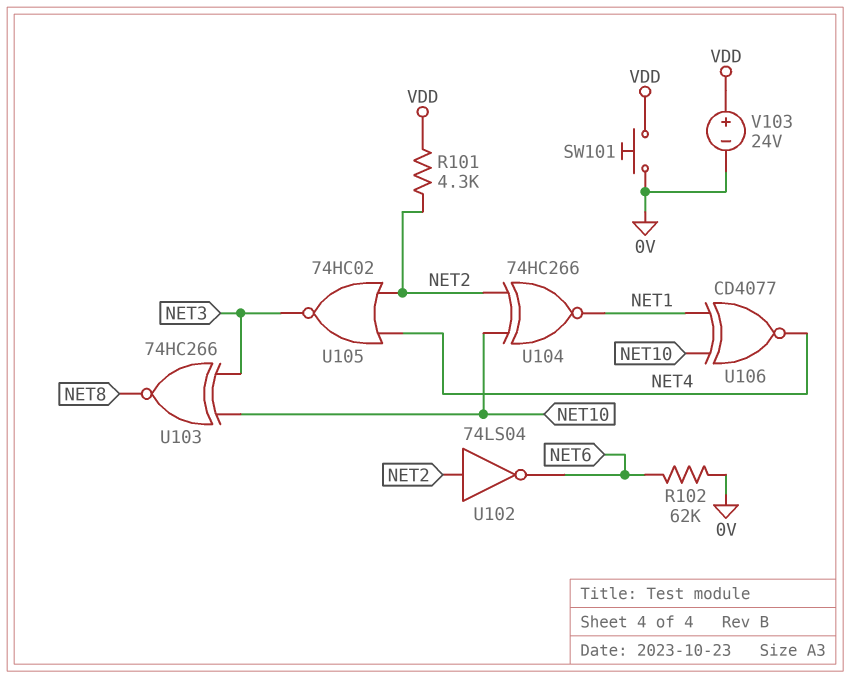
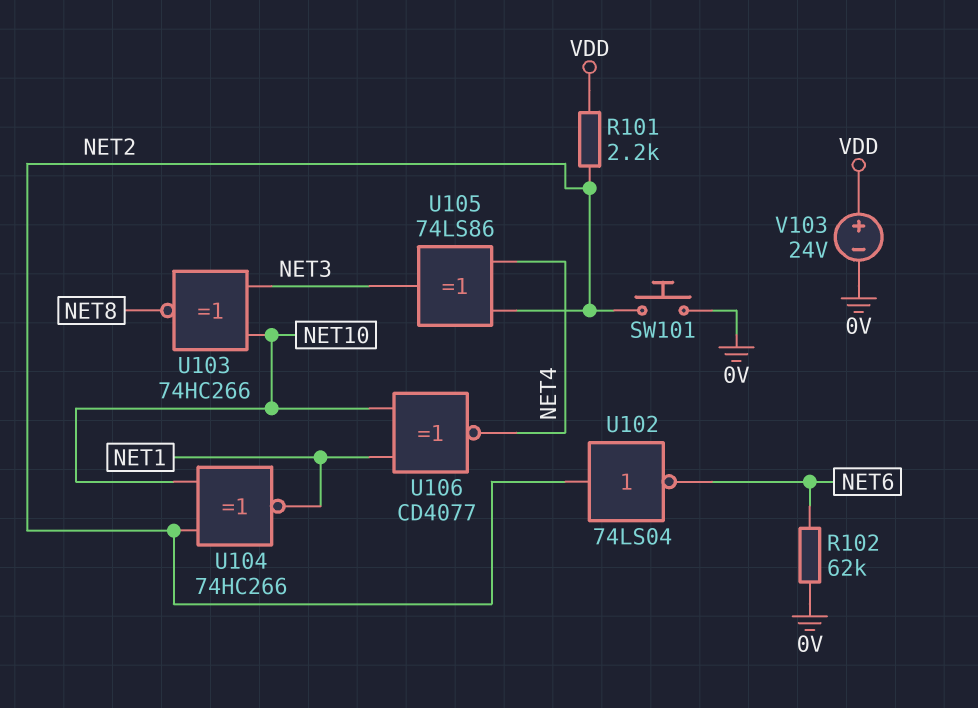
R101: 4.3k (NET2, VDD) -> 2.2k (NET2, VDD)
SW101: button (0V, VDD) -> button (0V, NET2)
U105: NOR 74HC02 (in NET2, in NET4, out NET3) -> XOR 74LS86 (in NET2, in NET4, out NET3)

